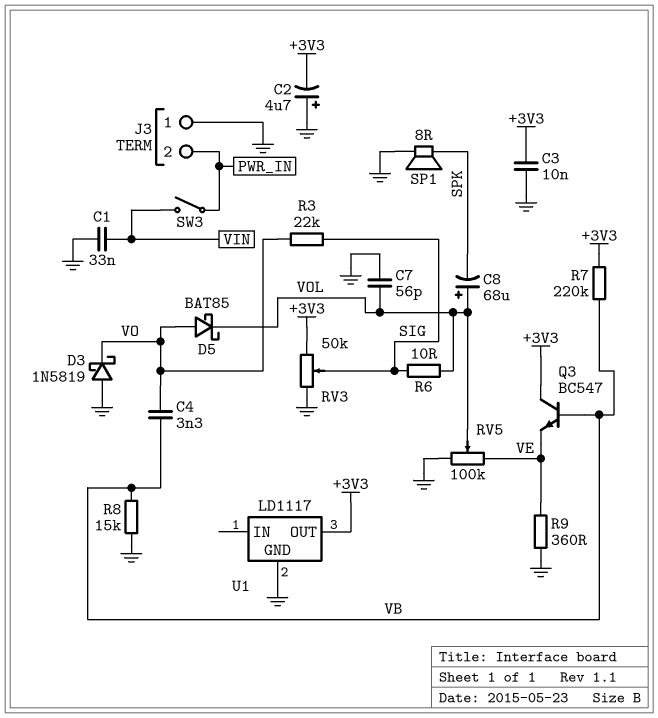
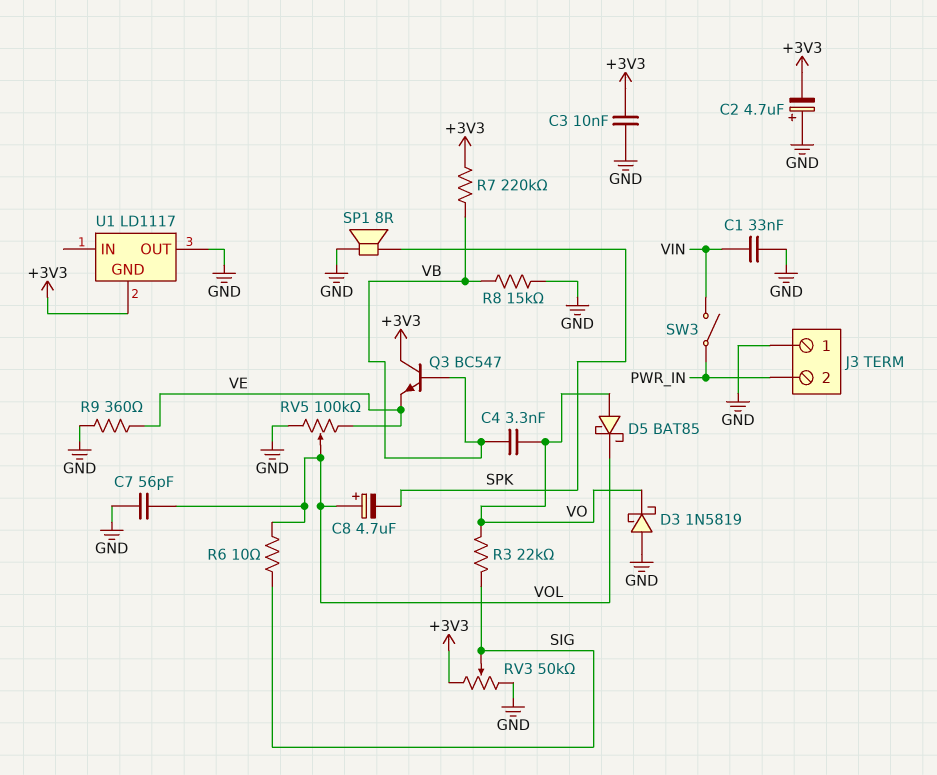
C8: 68uF (plus VOL, minus SPK) -> 4.7uF (plus VOL, minus SPK)
U1 pin GND: GND -> +3V3
U1 pin OUT: +3V3 -> GND

